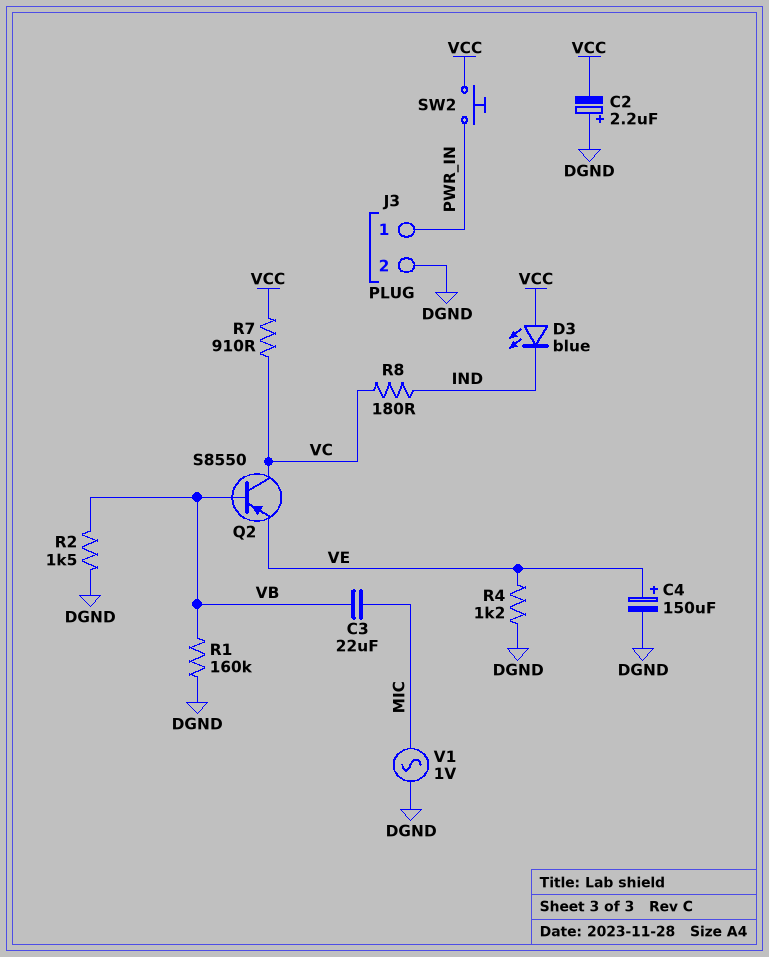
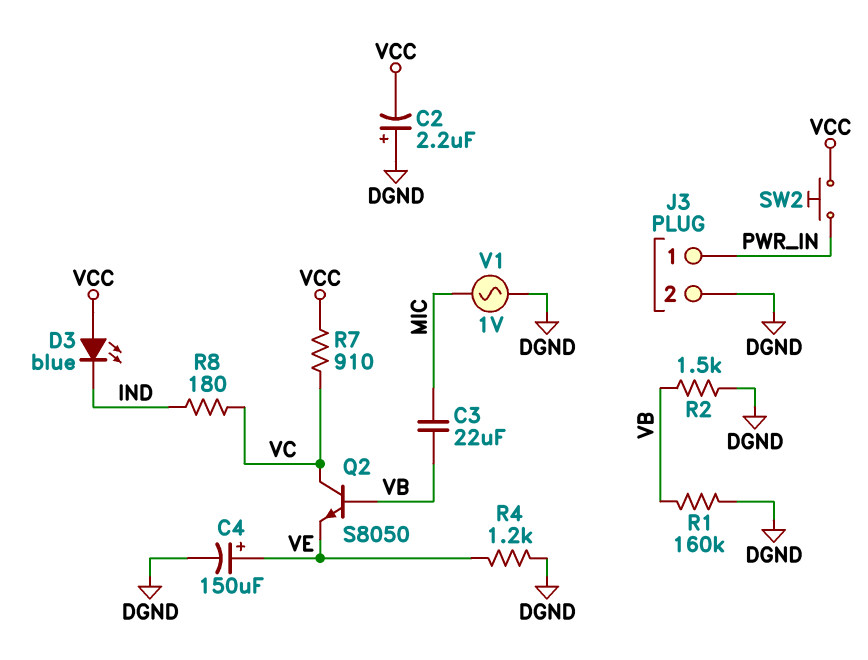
Q2: PNP S8550 (B VB, C VC, E VE) -> NPN S8050 (B VB, C VC, E VE)

